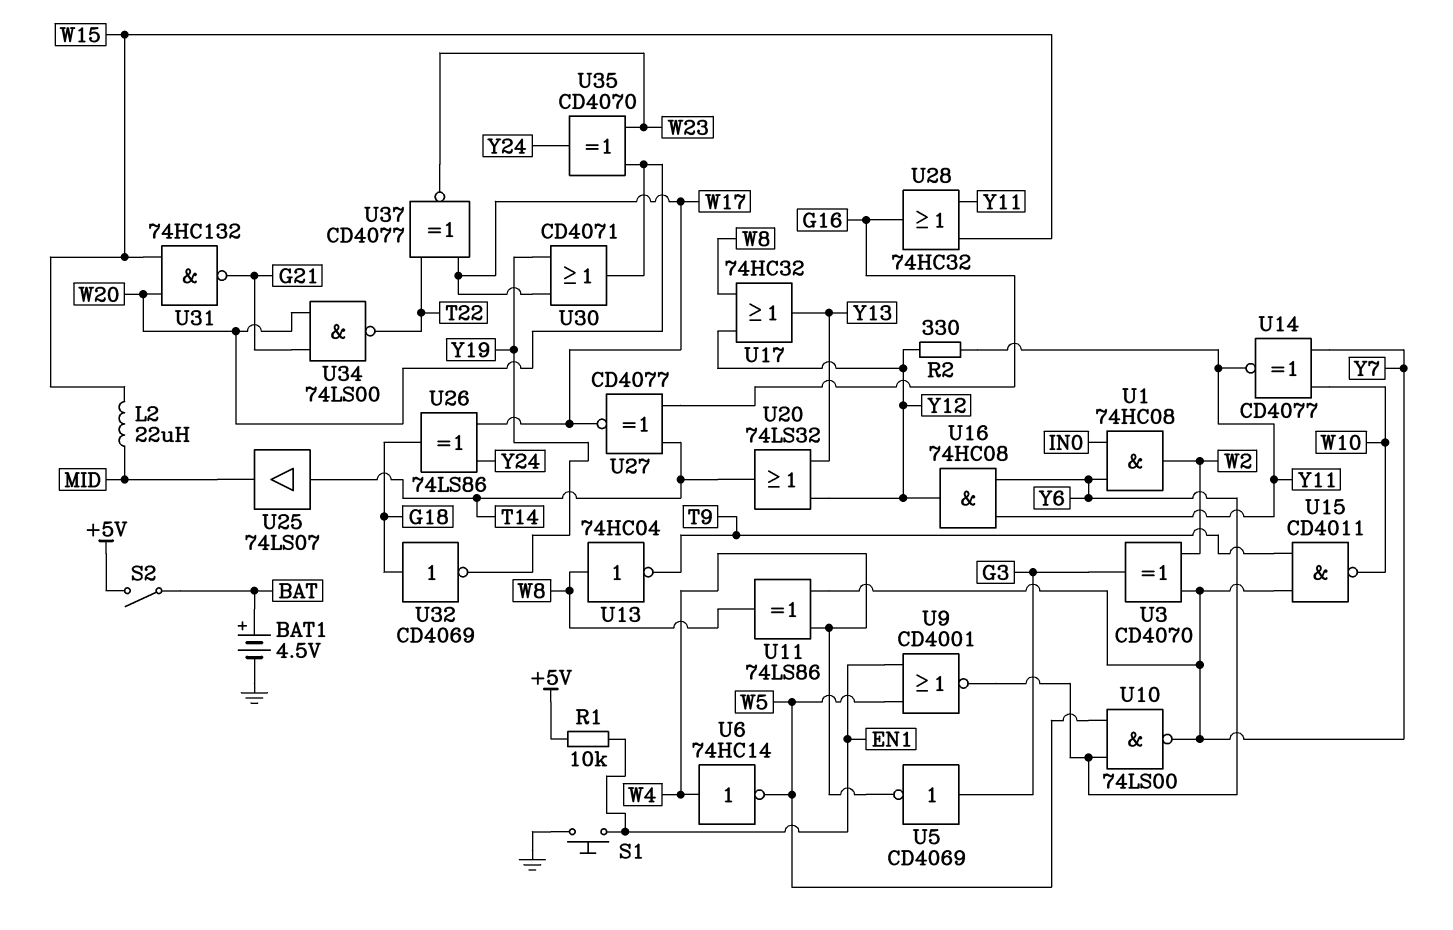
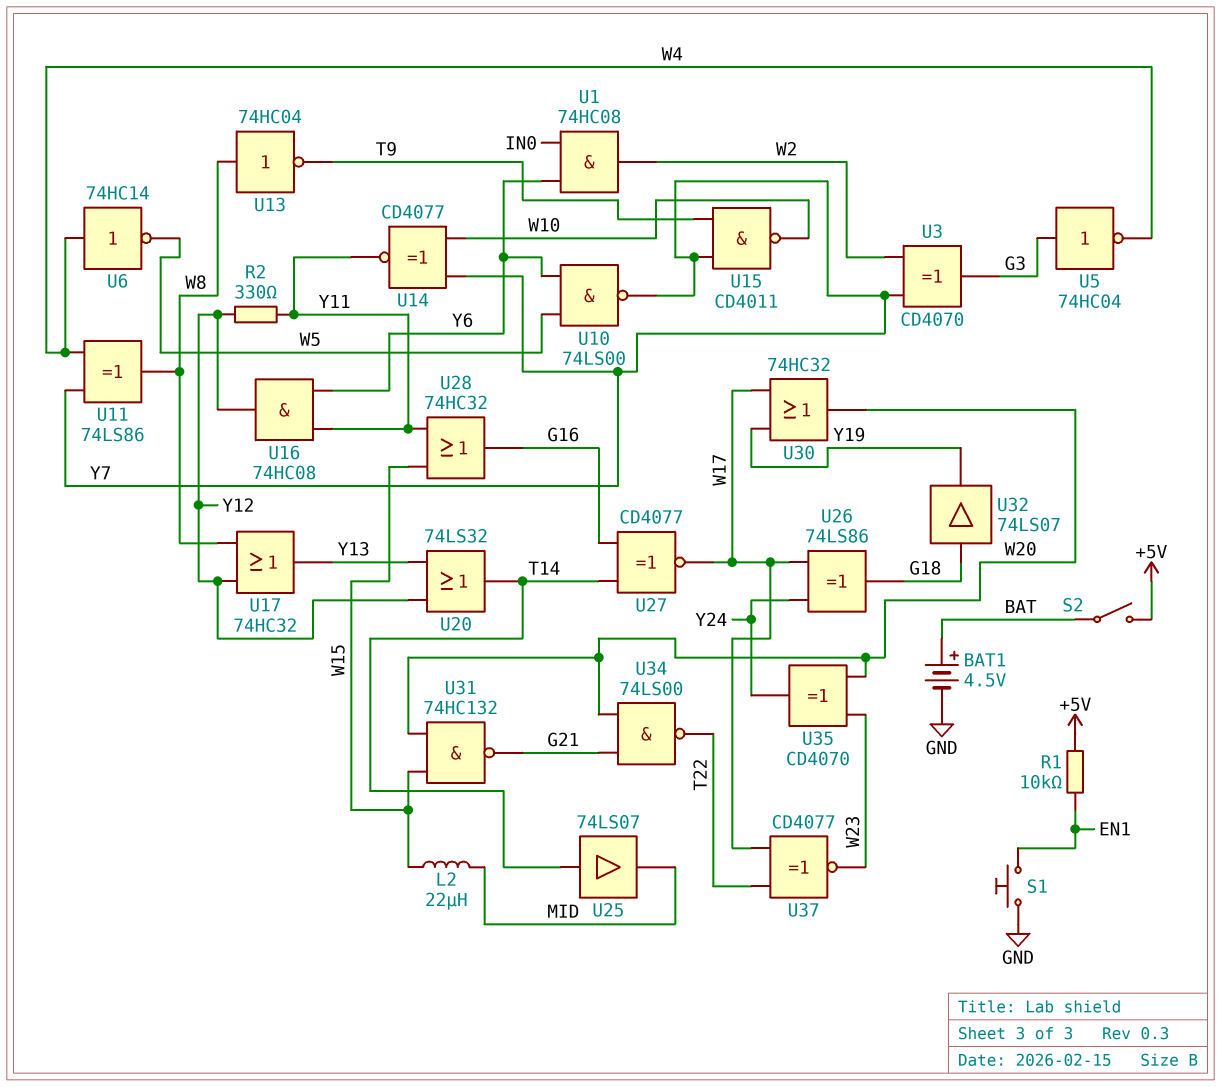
U5: NOT CD4069 (in G3, out W4) -> NOT 74HC04 (in G3, out W4)
U9: NOR CD4001 (in EN1, in W5, out Y6) -> none
U30: OR CD4071 (in W17, in Y19, out W20) -> OR 74HC32 (in W17, in Y19, out W20)
U32: NOT CD4069 (in G18, out Y19) -> buffer 74LS07 (in G18, out Y19)

